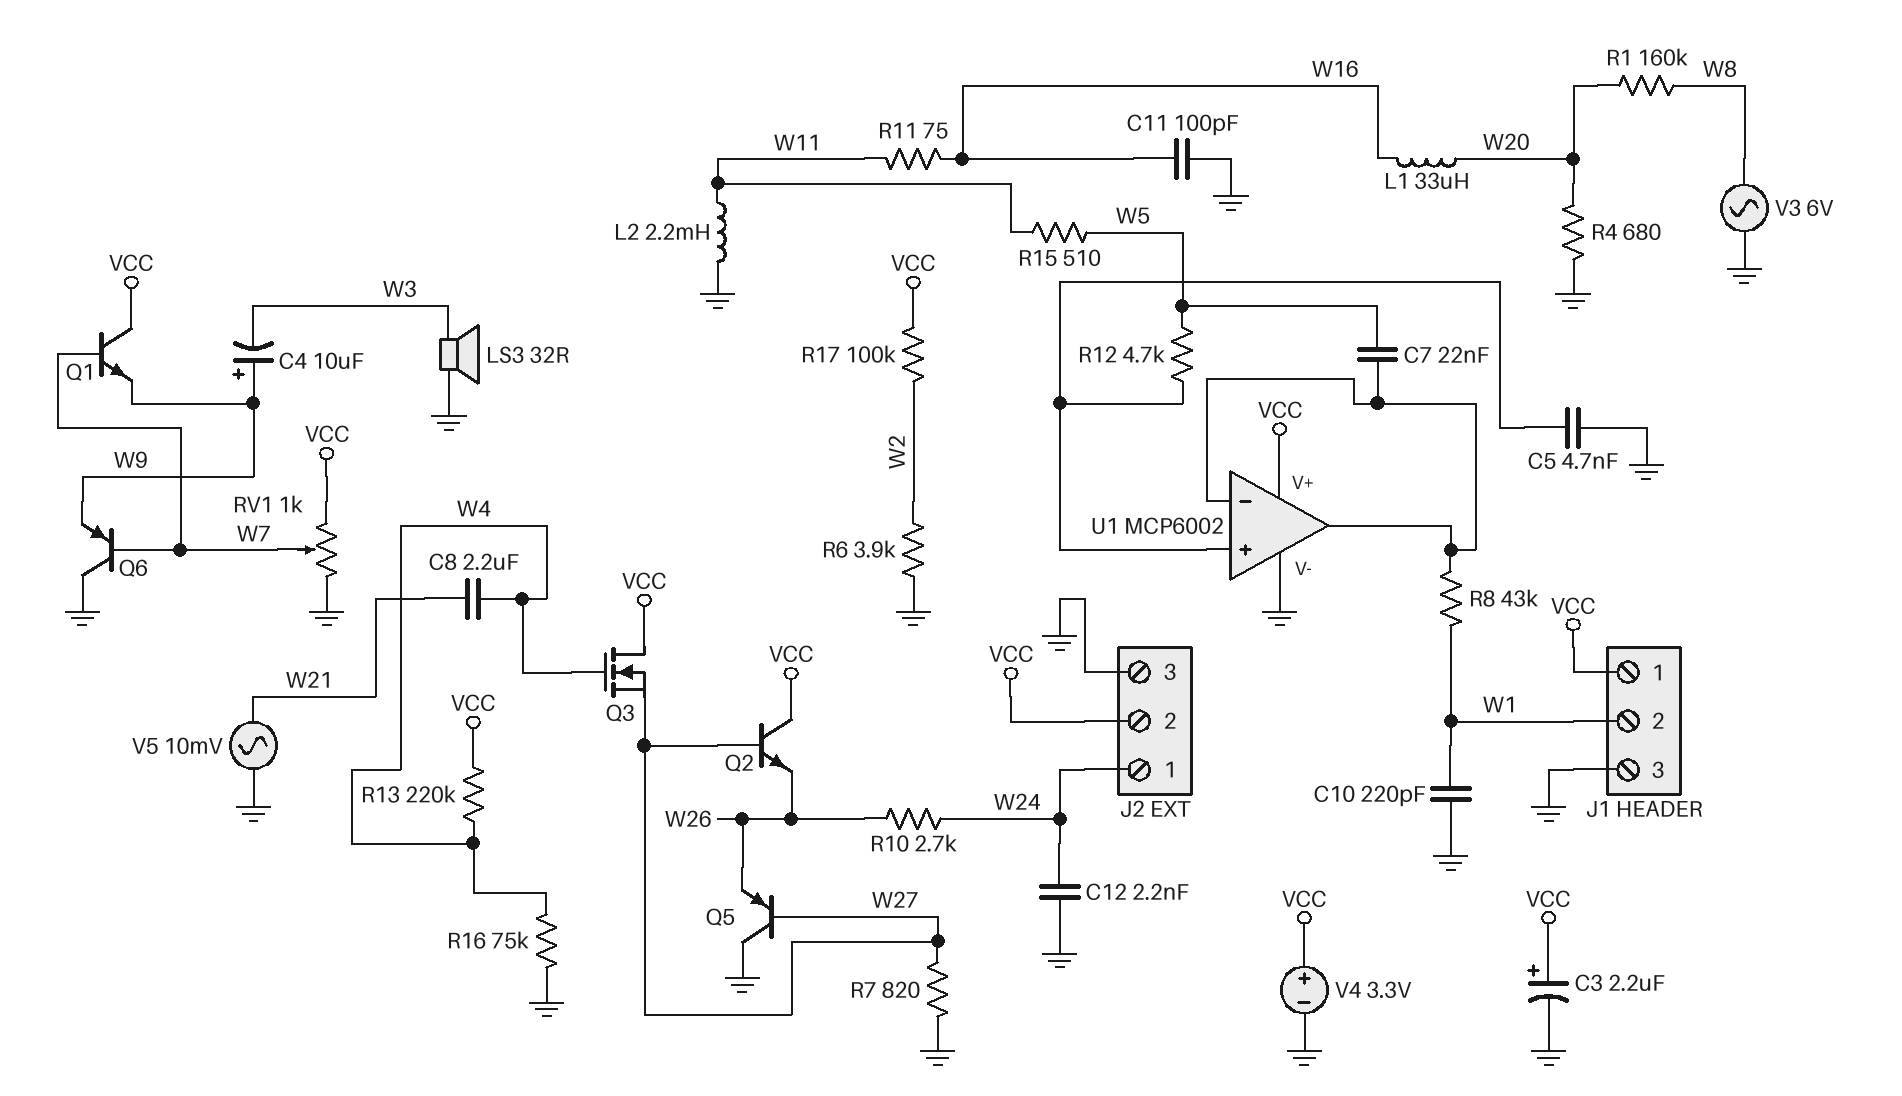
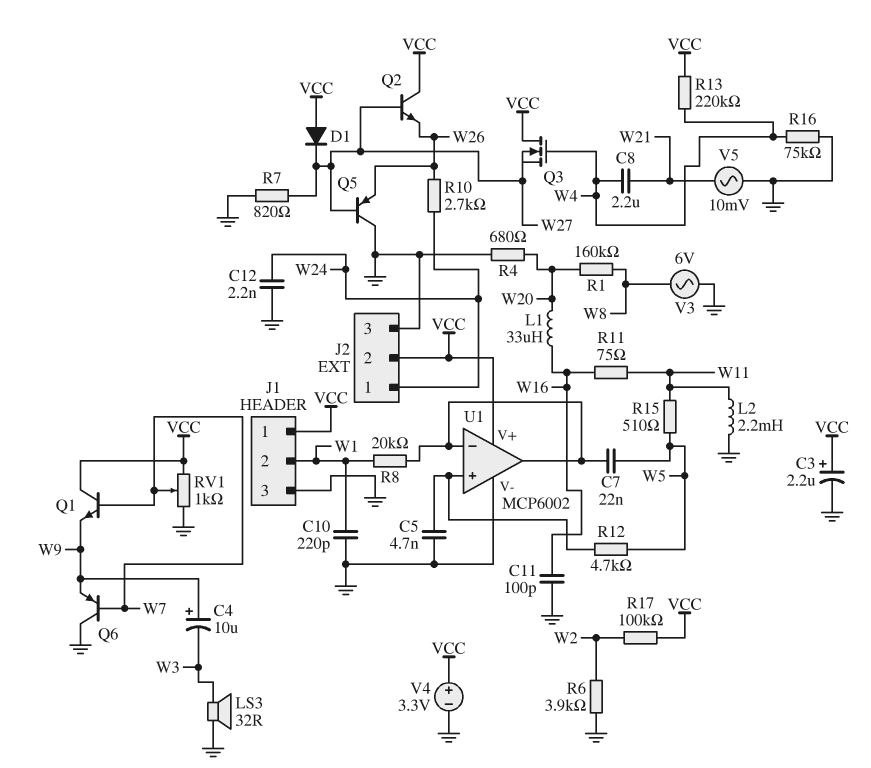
D1: none -> diode (A VCC, K W27)
R8: 43k (U1/in-, W1) -> 20k (U1/in-, W1)

